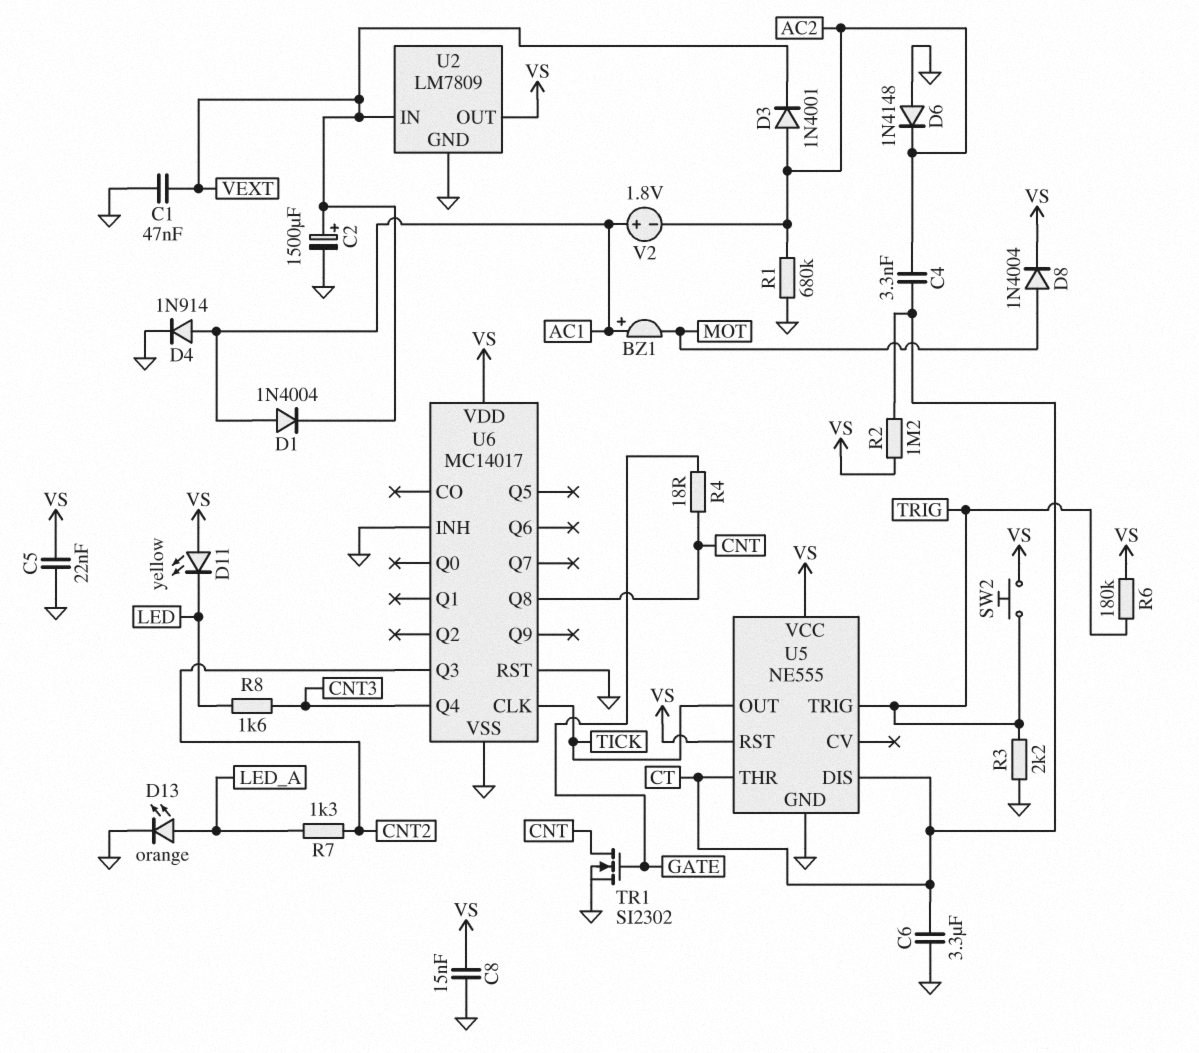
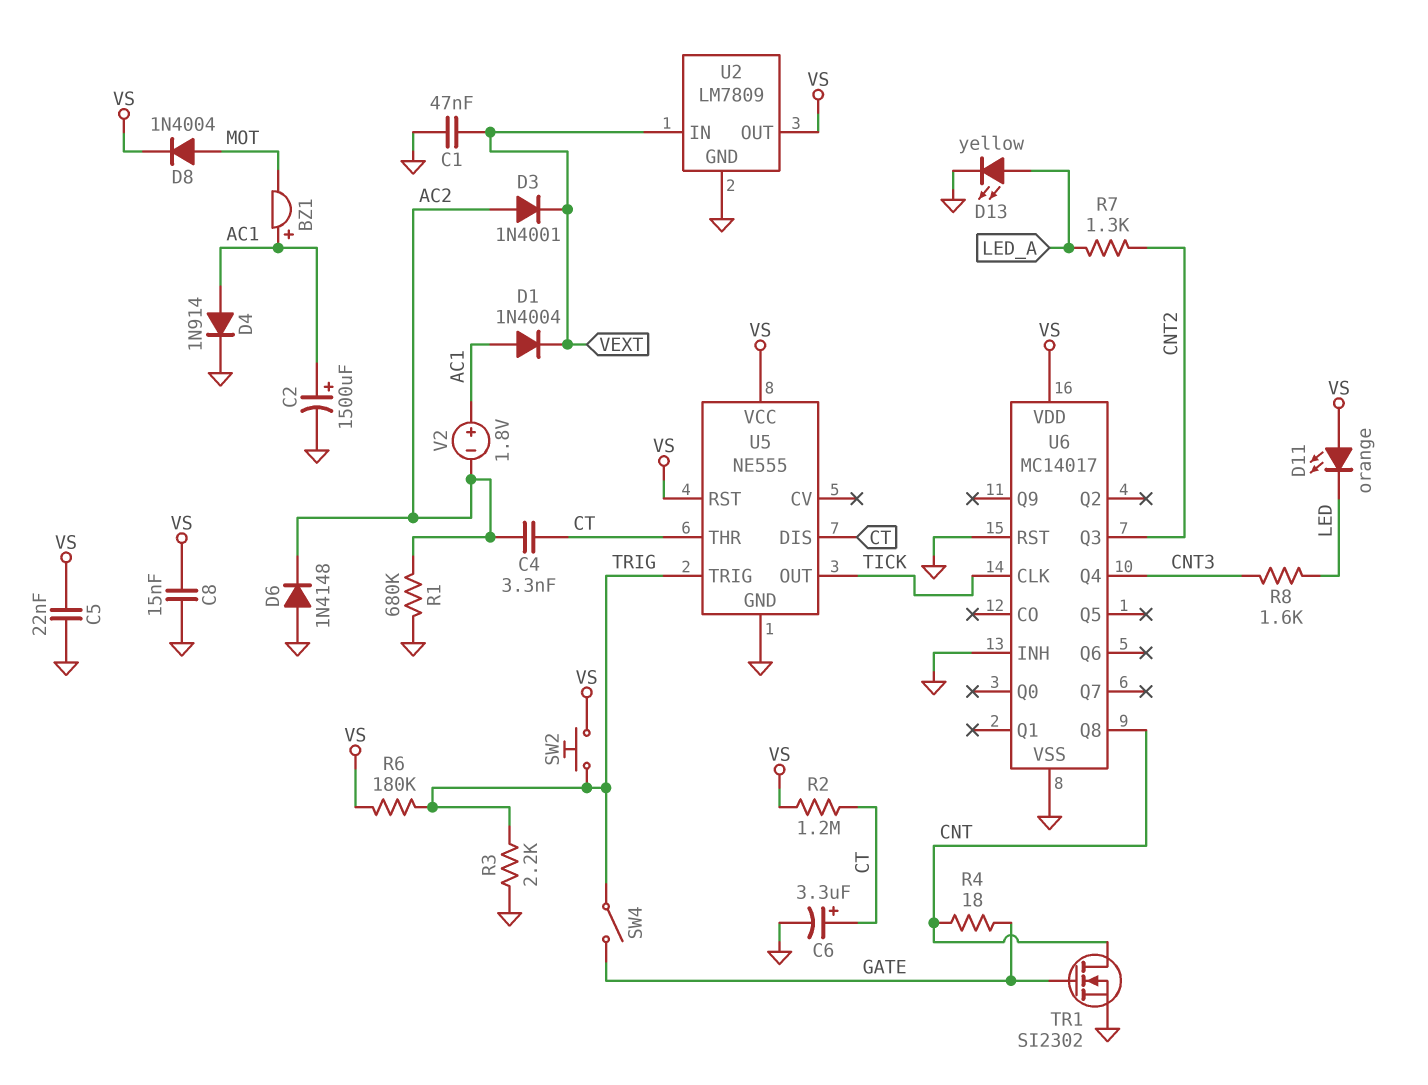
C2: 1500uF (plus VEXT, minus GND) -> 1500uF (plus AC1, minus GND)
C6: 3.3uF (CT, GND) -> 3.3uF (plus CT, minus GND)
D11: LED yellow (A VS, K LED) -> LED orange (A VS, K LED)
D13: LED orange (A LED_A, K GND) -> LED yellow (A LED_A, K GND)
SW4: none -> switch (GATE, TRIG)

